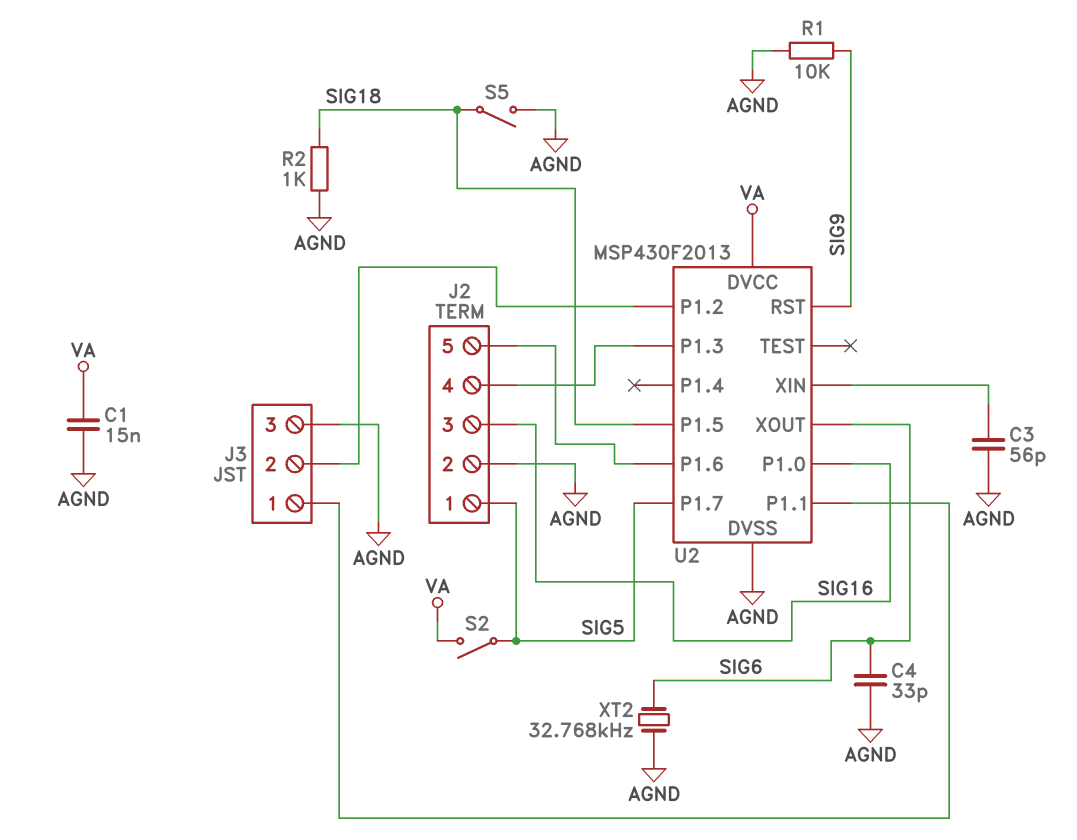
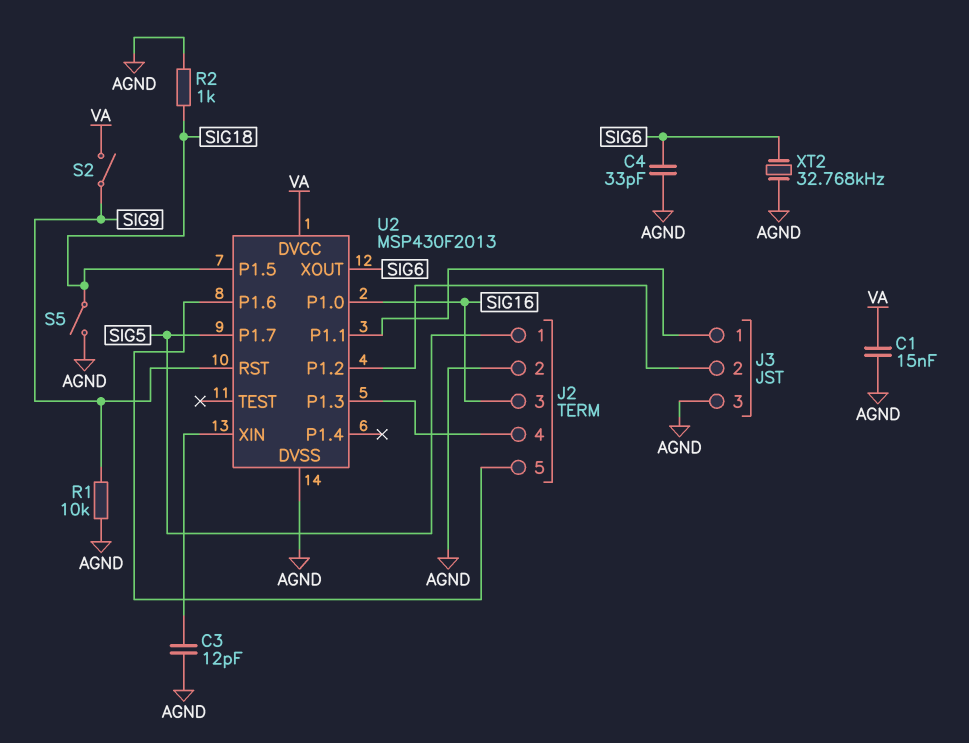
C3: 56pF (AGND, U2/XIN) -> 12pF (AGND, U2/XIN)
S2: switch (SIG5, VA) -> switch (SIG9, VA)

